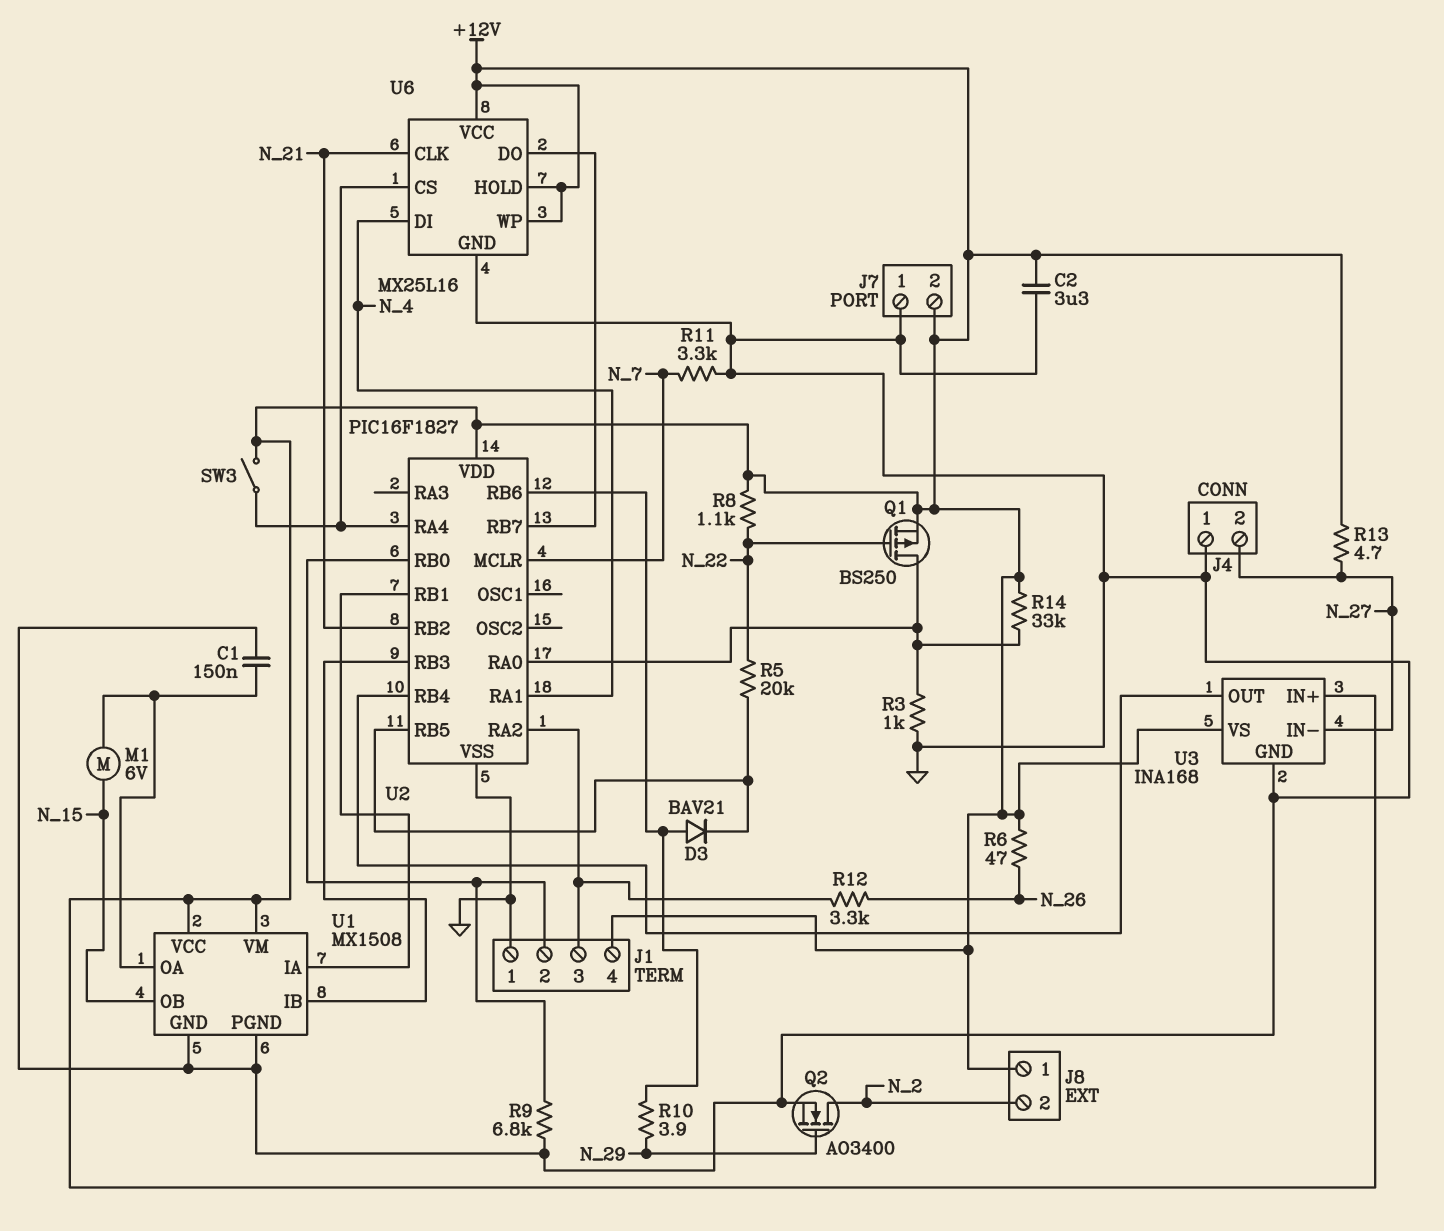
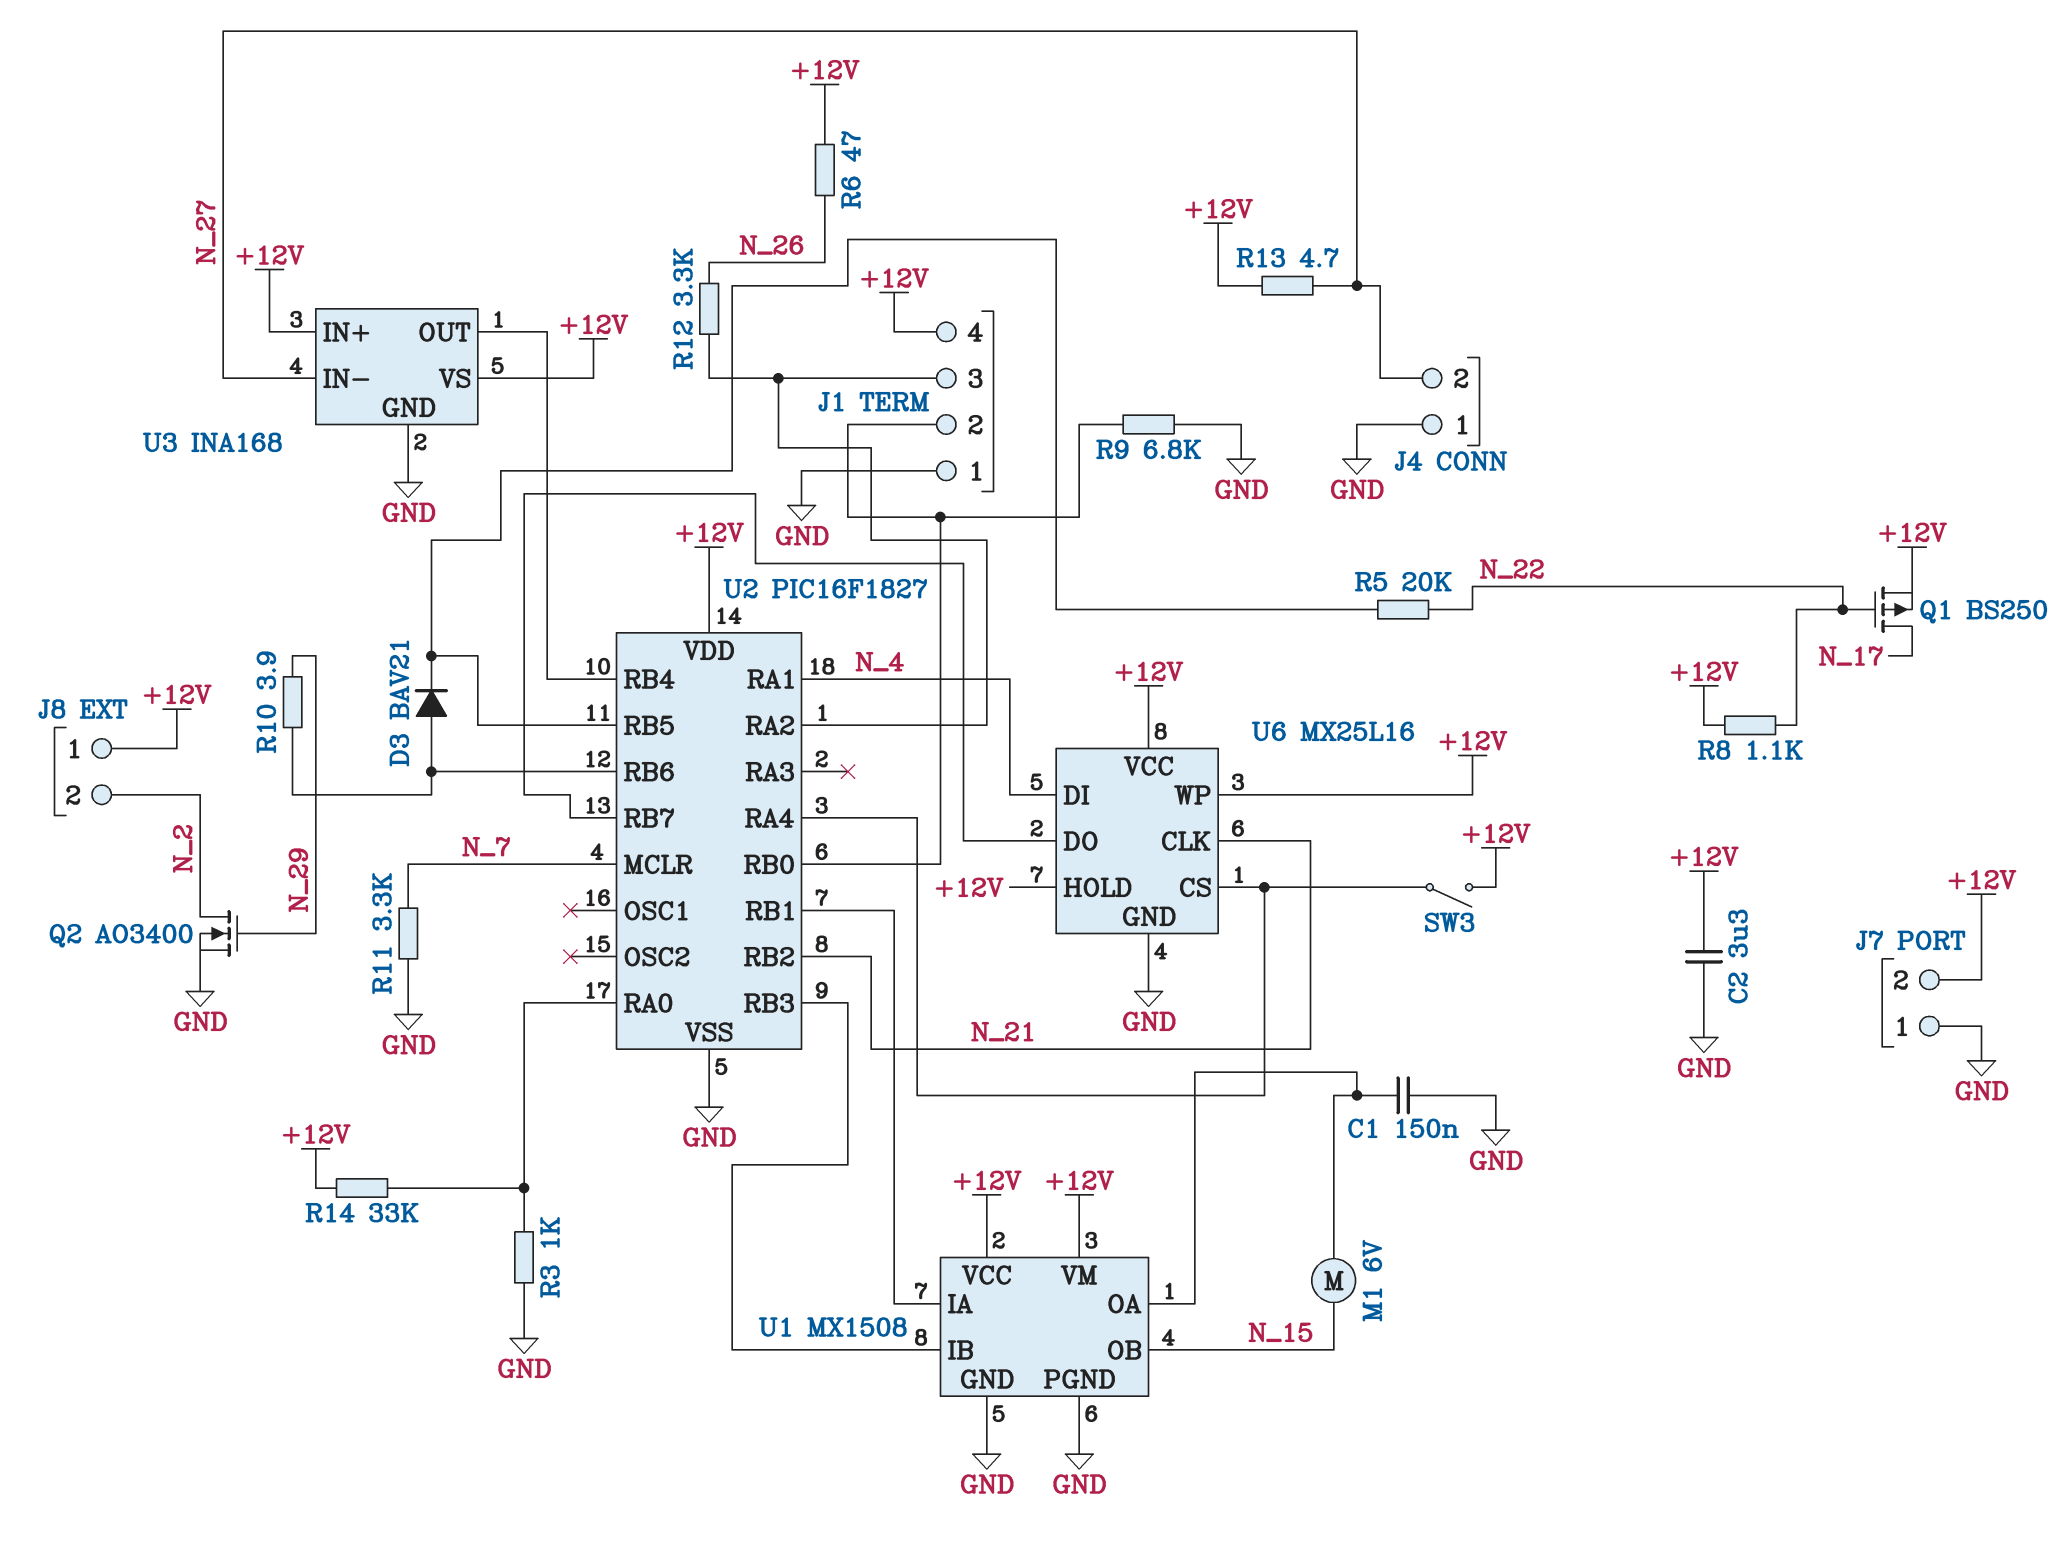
Q1: PMOS BS250 (G N_22, D U2/RA0, S +12V) -> PMOS BS250 (G N_22, D N_17, S +12V)

